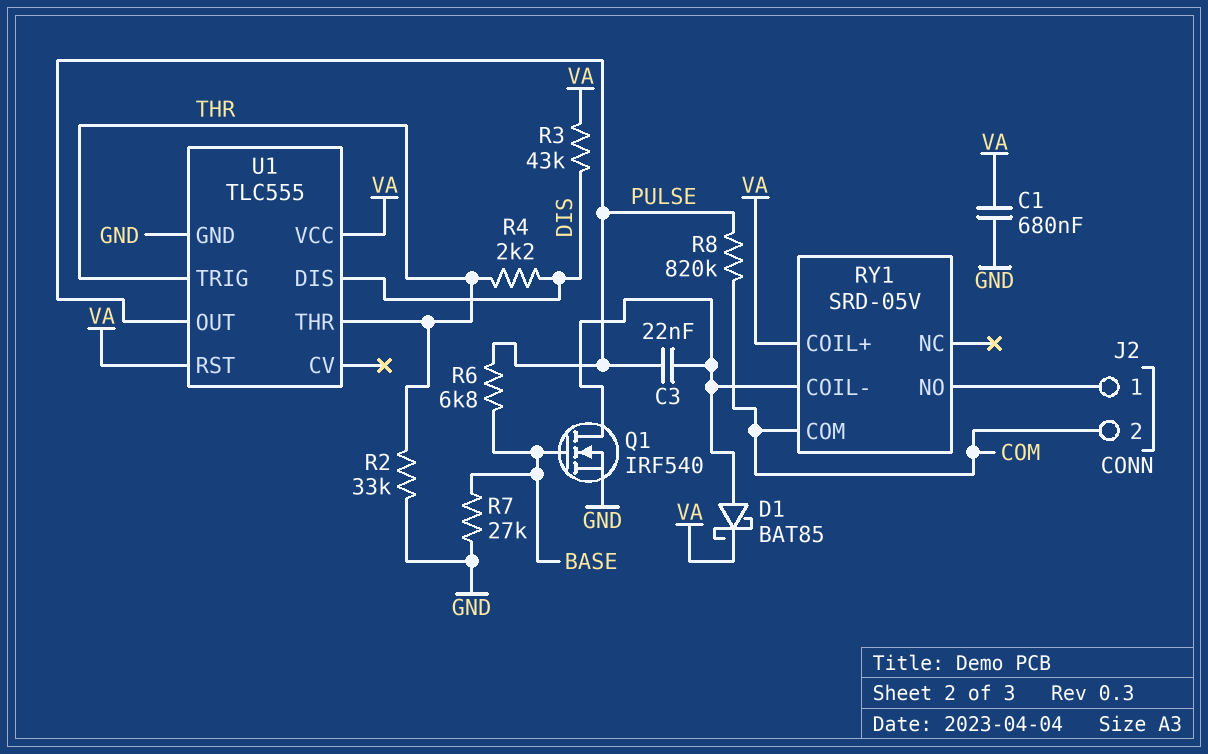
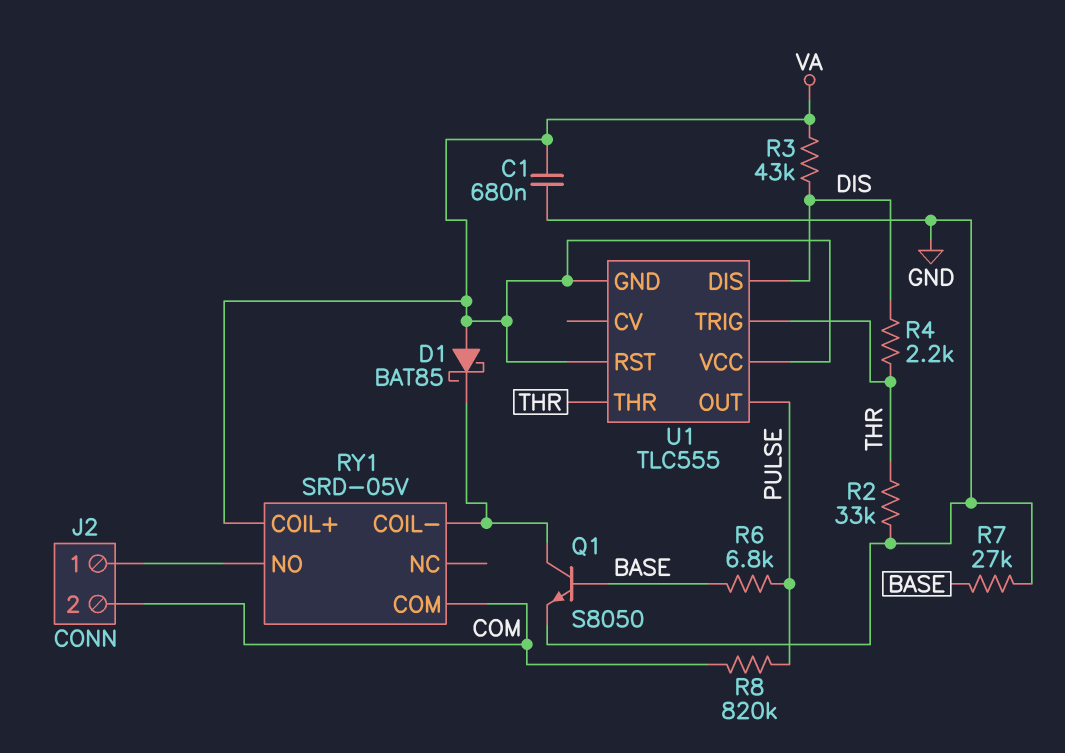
C3: 22nF (PULSE, RY1/COIL-) -> none
D1: schottky BAT85 (A RY1/COIL-, K VA) -> schottky BAT85 (A VA, K RY1/COIL-)
Q1: NMOS IRF540 (G BASE, D RY1/COIL-, S GND) -> NPN S8050 (B BASE, C RY1/COIL-, E GND)
U1 pin GND: GND -> VA

